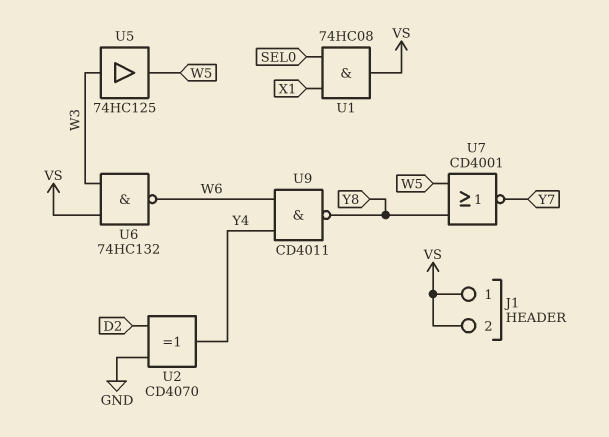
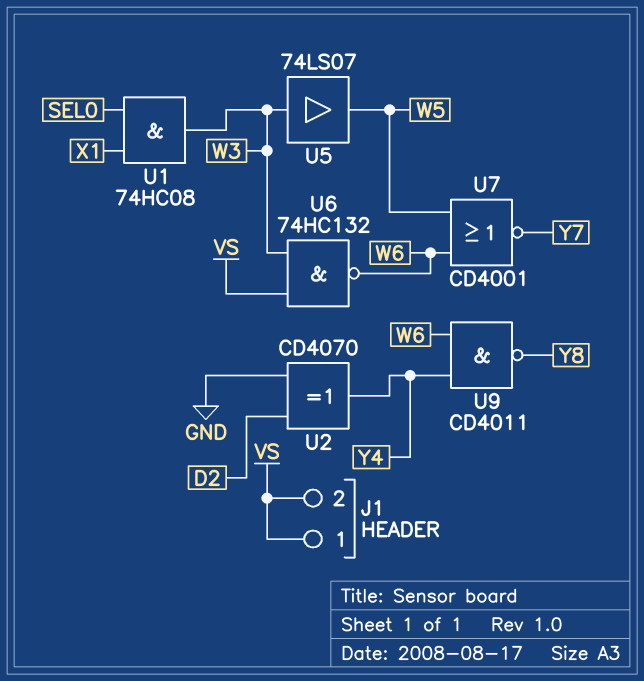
U1: AND 74HC08 (in SEL0, in X1, out VS) -> AND 74HC08 (in SEL0, in X1, out W3)
U5: buffer 74HC125 (in W3, out W5) -> buffer 74LS07 (in W3, out W5)
U7: NOR CD4001 (in W5, in Y8, out Y7) -> NOR CD4001 (in W5, in W6, out Y7)

